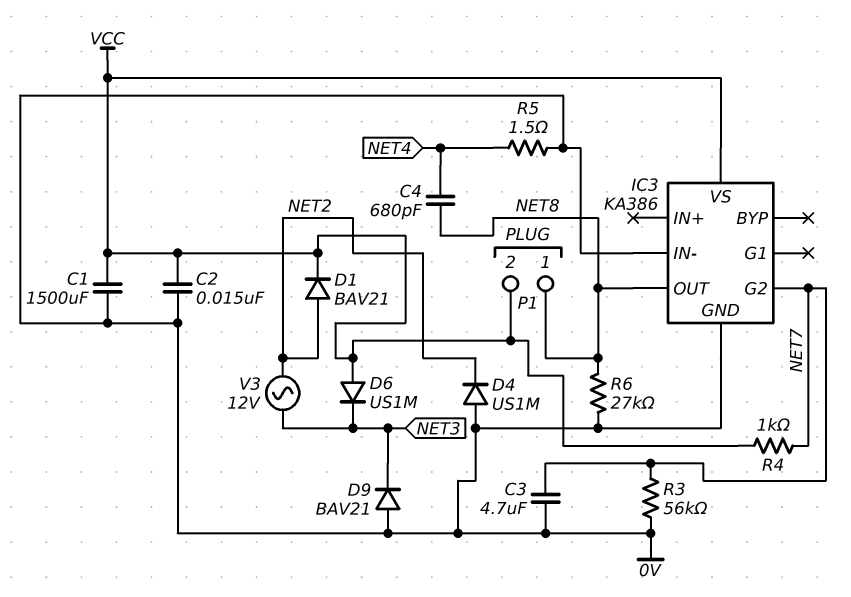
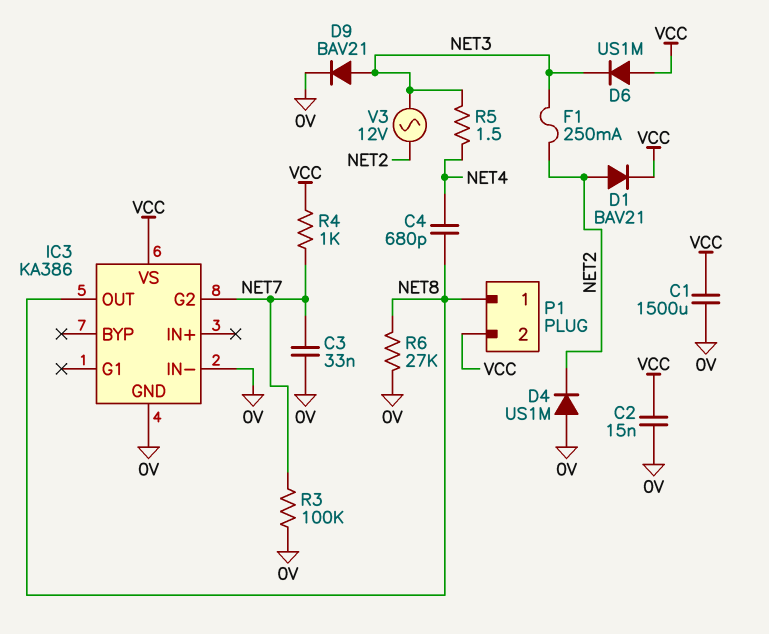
C3: 4.7uF (0V, NET7) -> 33nF (0V, NET7)
D9: diode BAV21 (A 0V, K NET3) -> diode BAV21 (A NET3, K 0V)
F1: none -> 250mA (NET2, NET3)
R3: 56k (0V, NET7) -> 100k (0V, NET7)
R5: 1.5 (0V, NET4) -> 1.5 (NET3, NET4)

